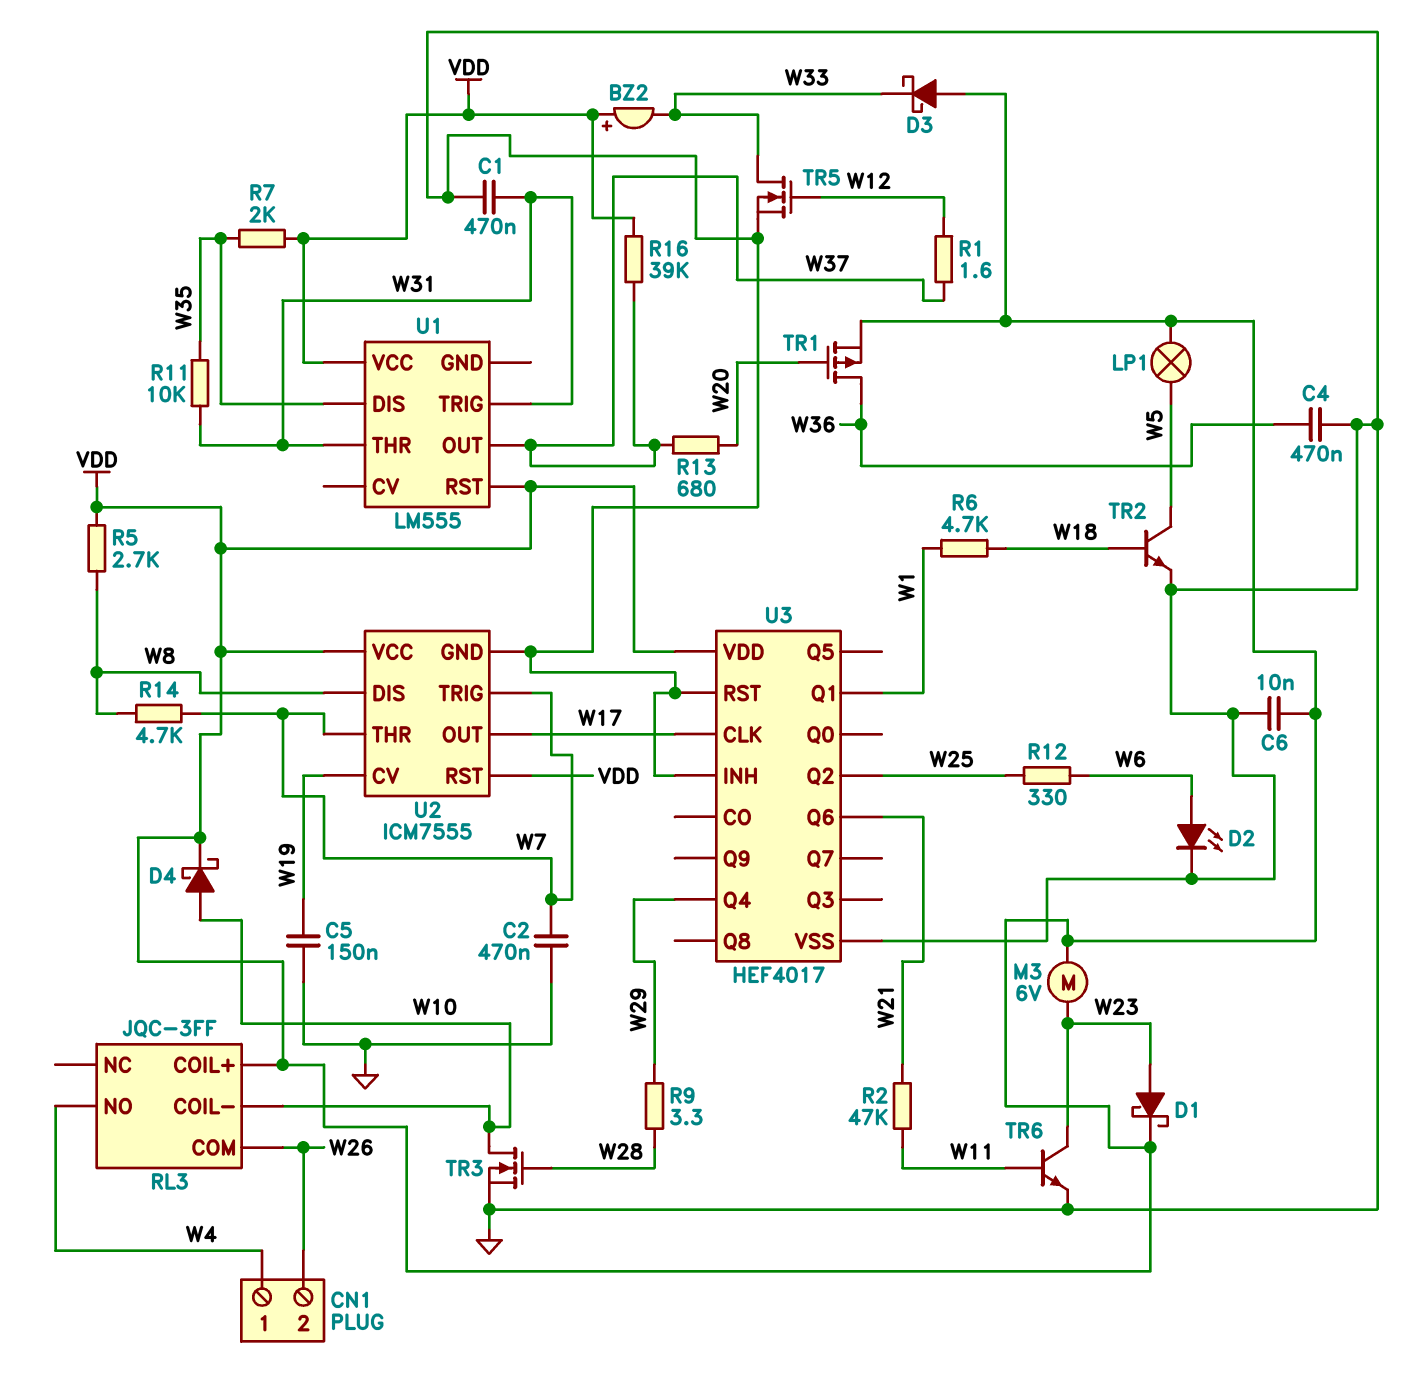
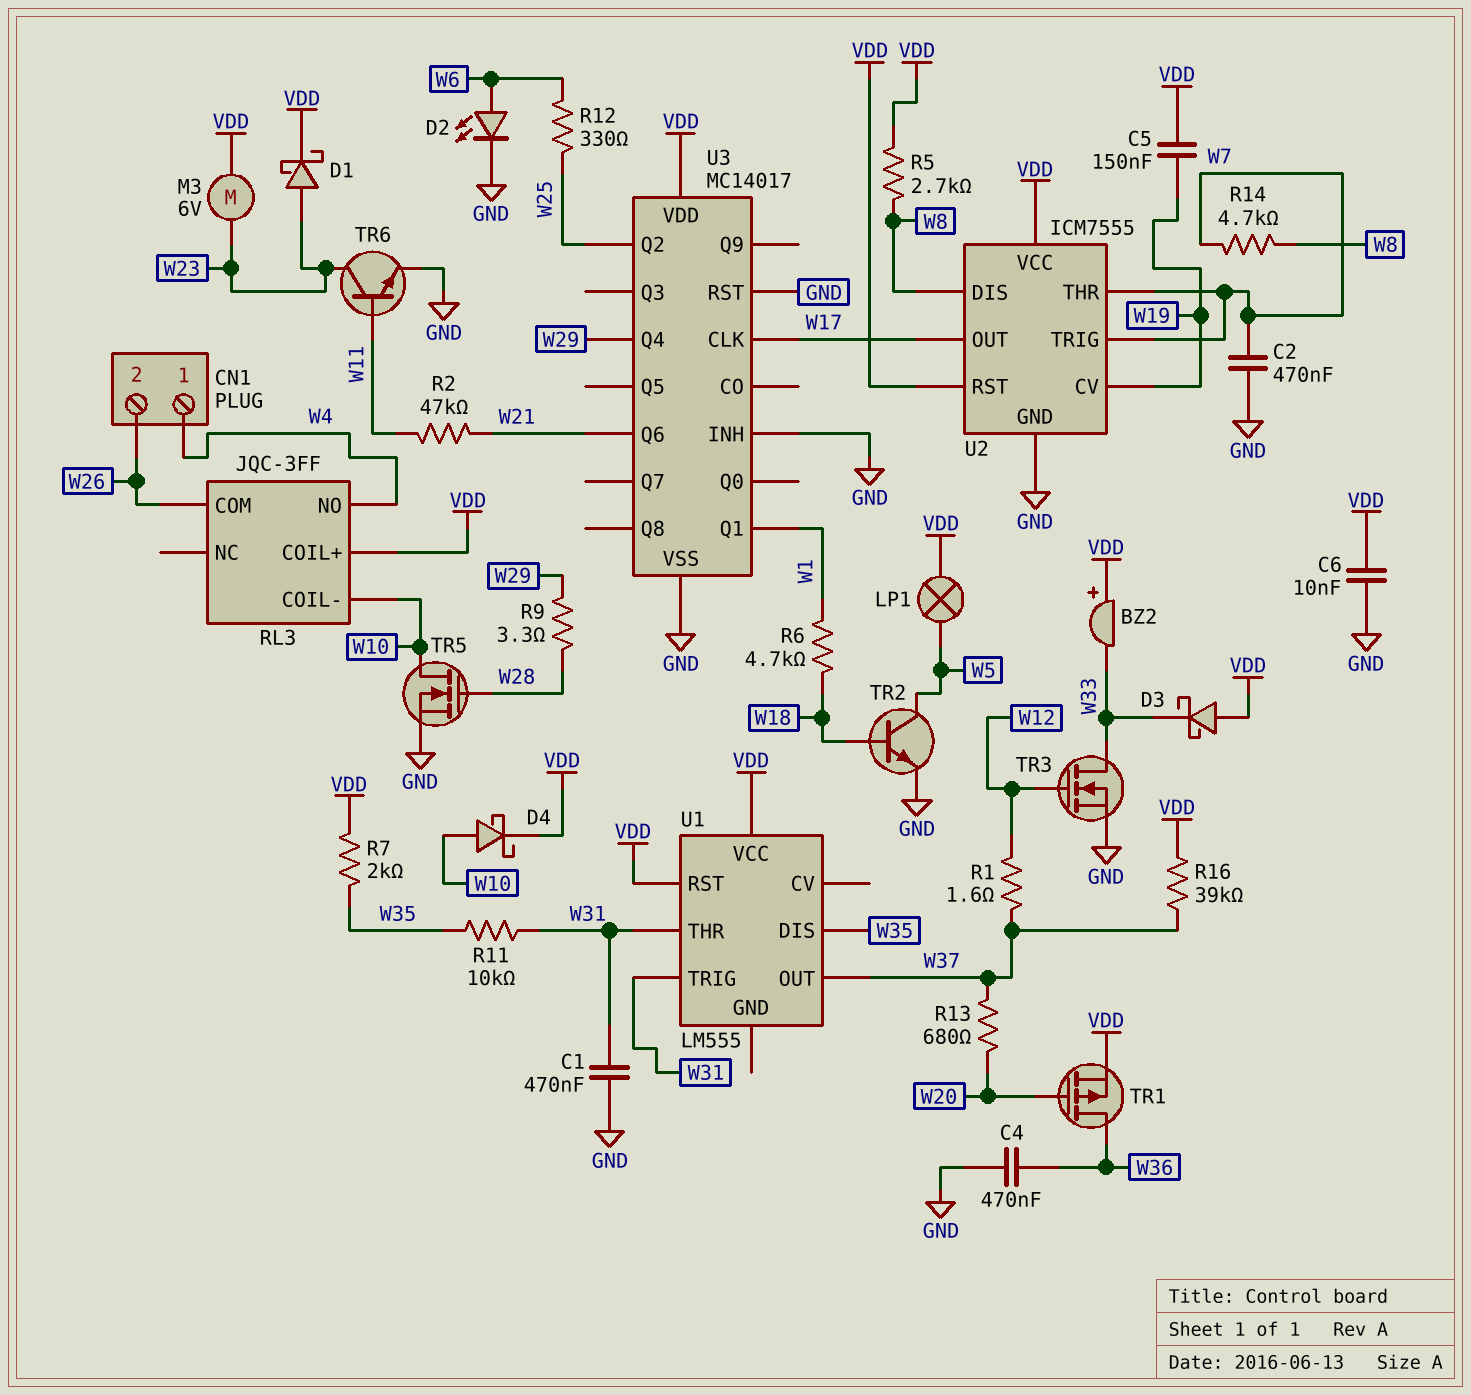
C5: 150nF (GND, W19) -> 150nF (VDD, W19)
TR3: NMOS (G W28, D W10, S GND) -> NMOS (G W12, D W33, S GND)
TR5: NMOS (G W12, D W33, S GND) -> NMOS (G W28, D W10, S GND)
U3: HEF4017 -> MC14017

